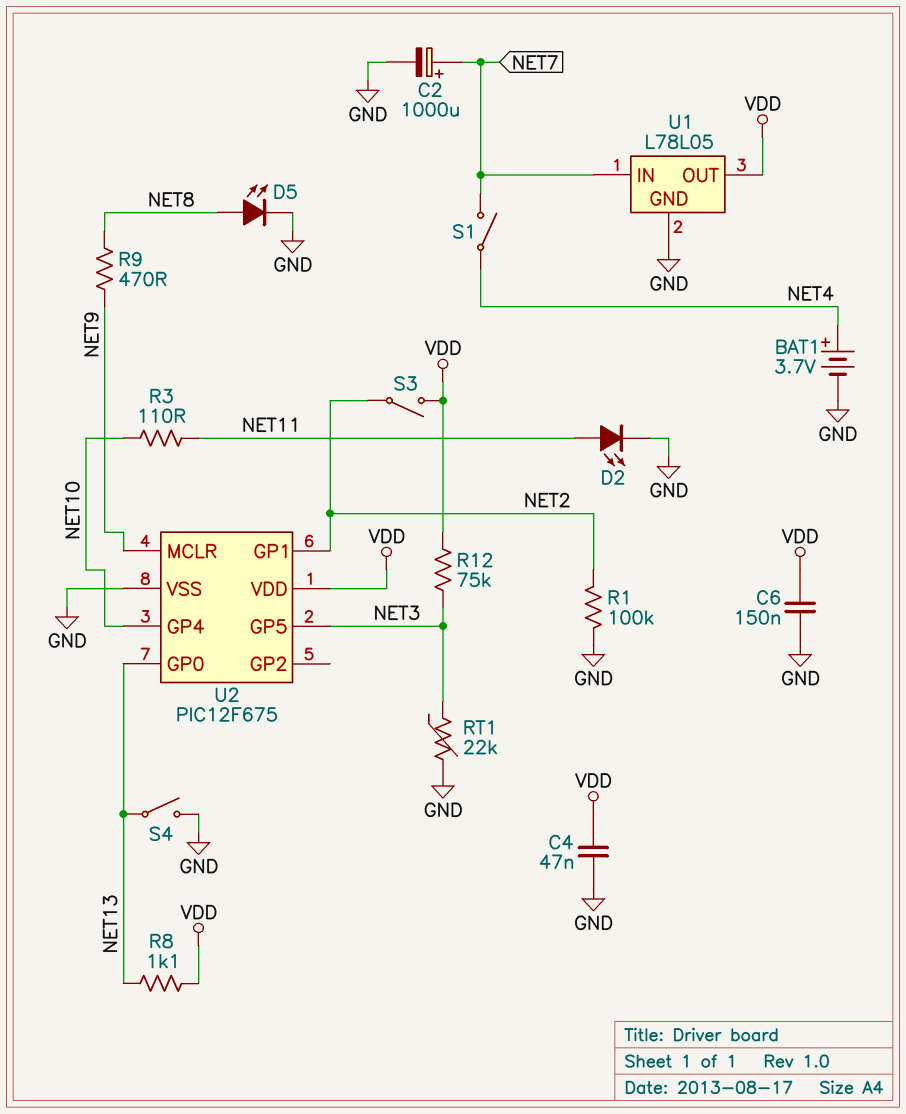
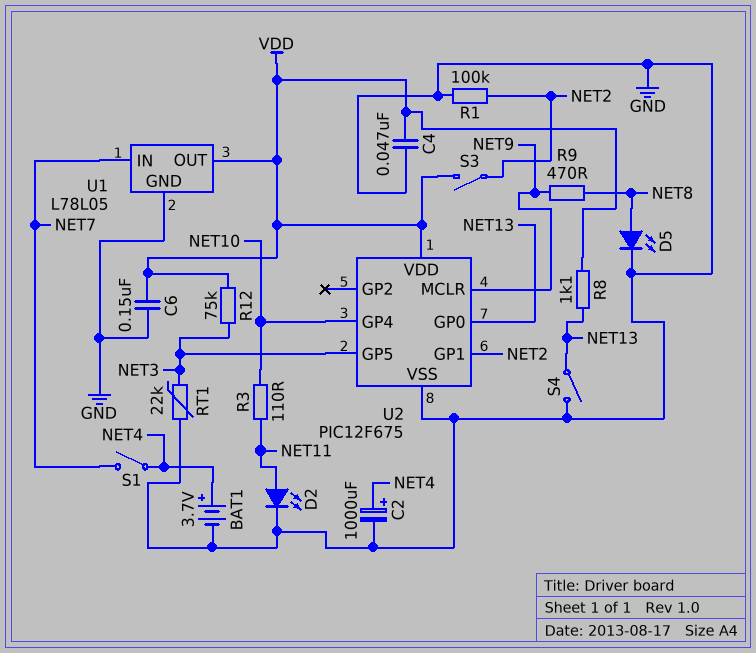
C2: 1000uF (plus NET7, minus GND) -> 1000uF (plus NET4, minus GND)

